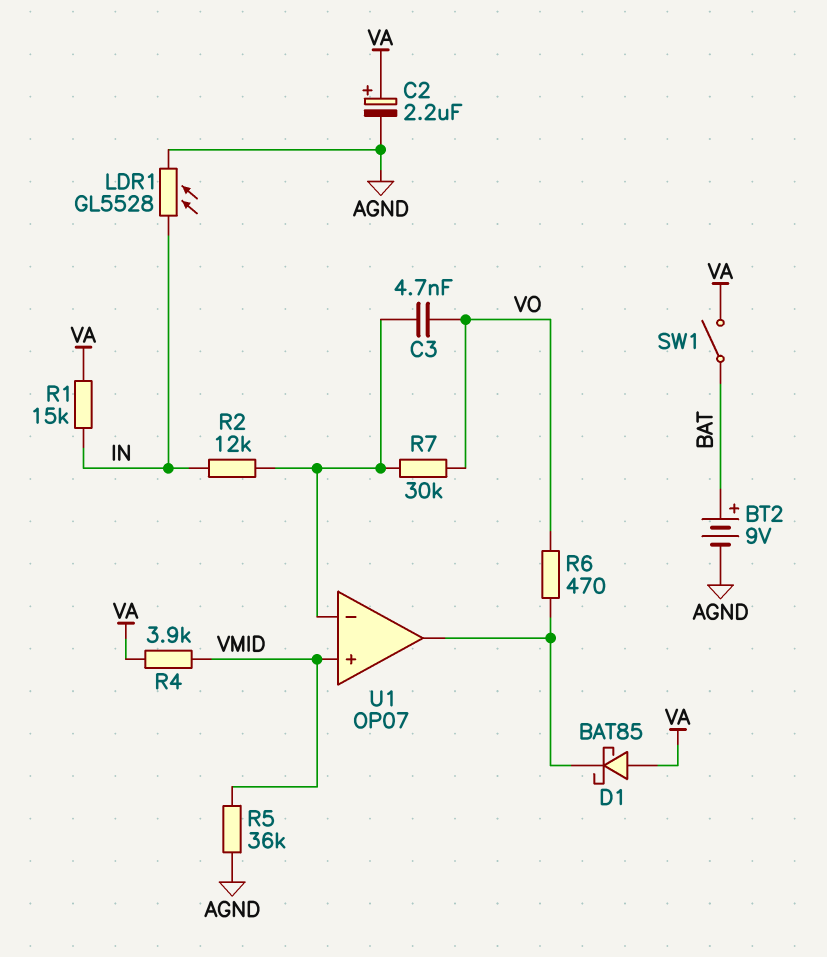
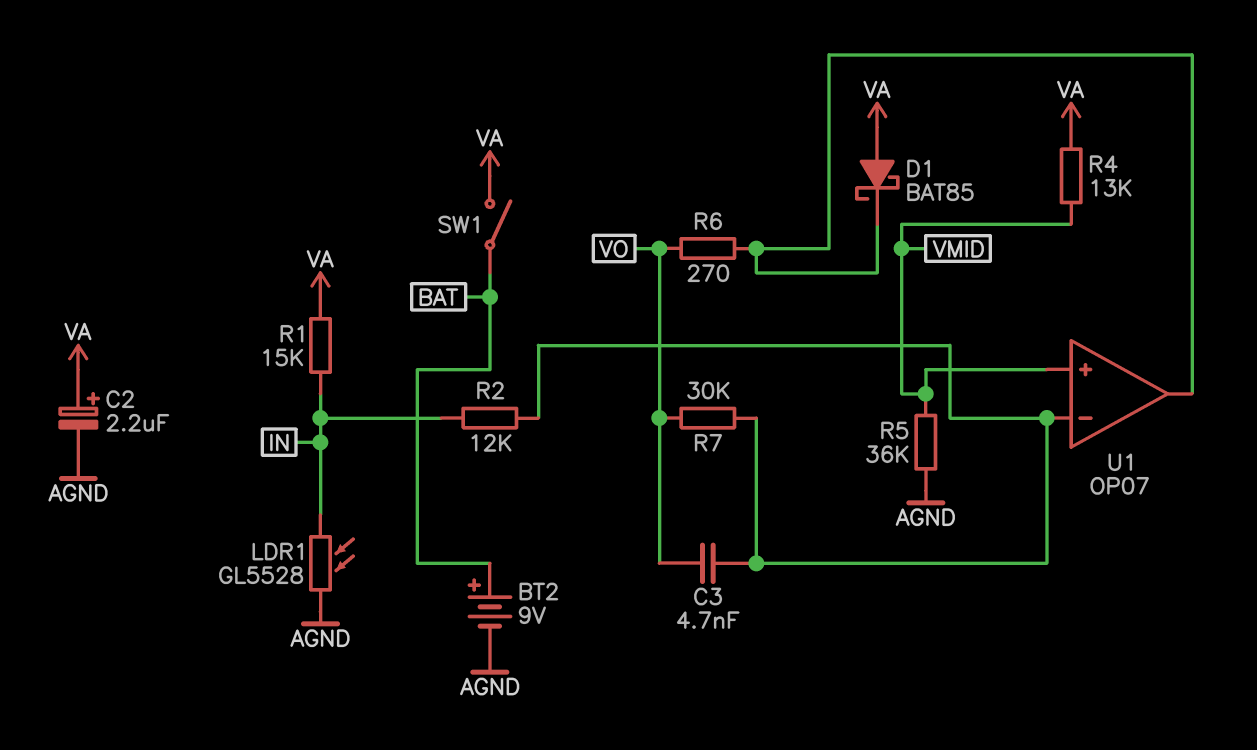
R4: 3.9k (VA, VMID) -> 13k (VA, VMID)
R6: 470 (U1/out, VO) -> 270 (U1/out, VO)

